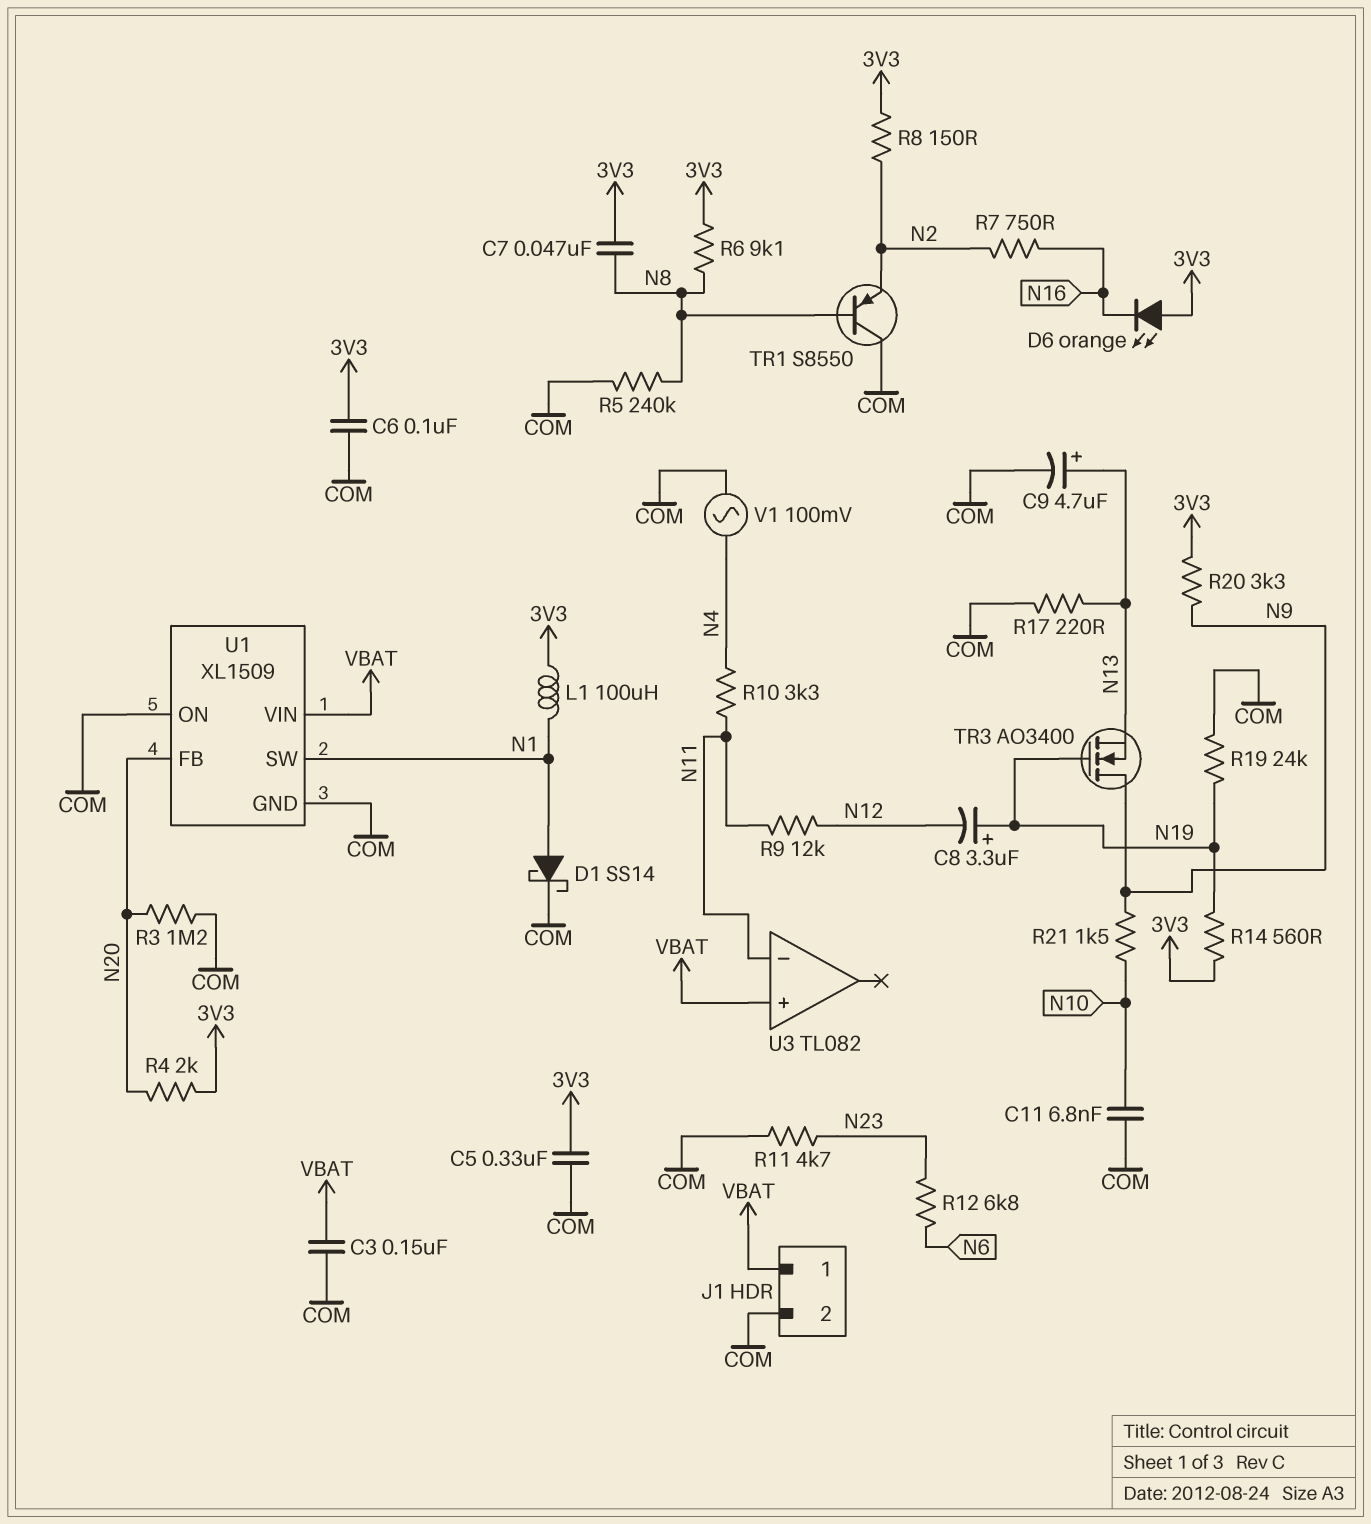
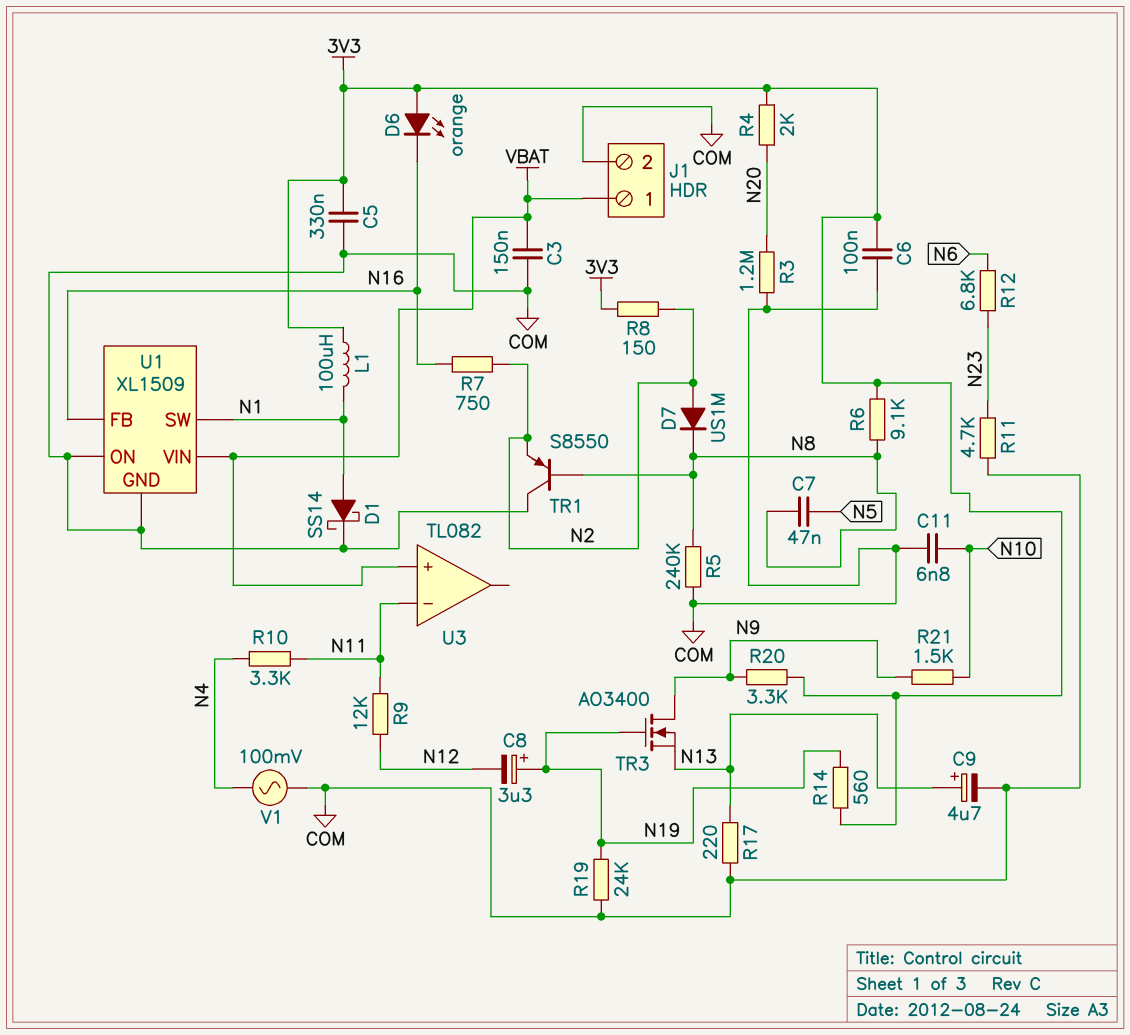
C7: 47nF (3V3, N8) -> 47nF (N5, N8)
D7: none -> diode US1M (A N2, K N8)
U1 pin FB: N20 -> N16

